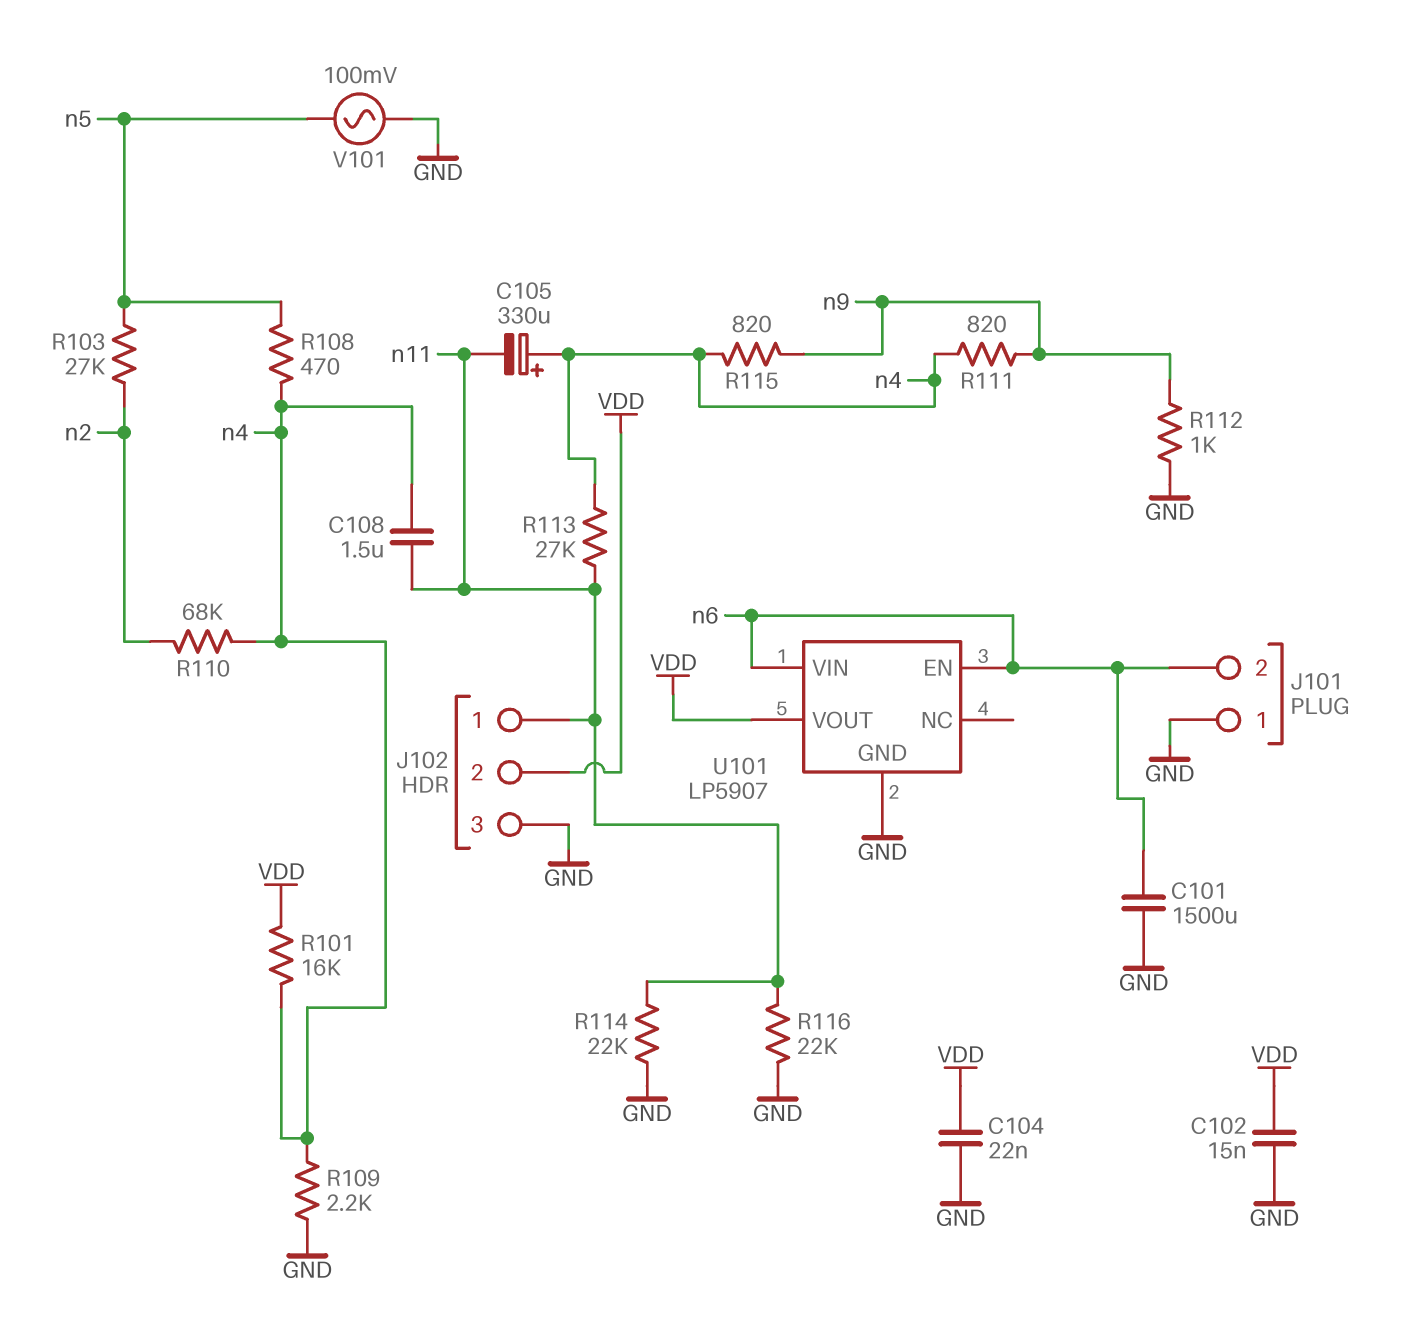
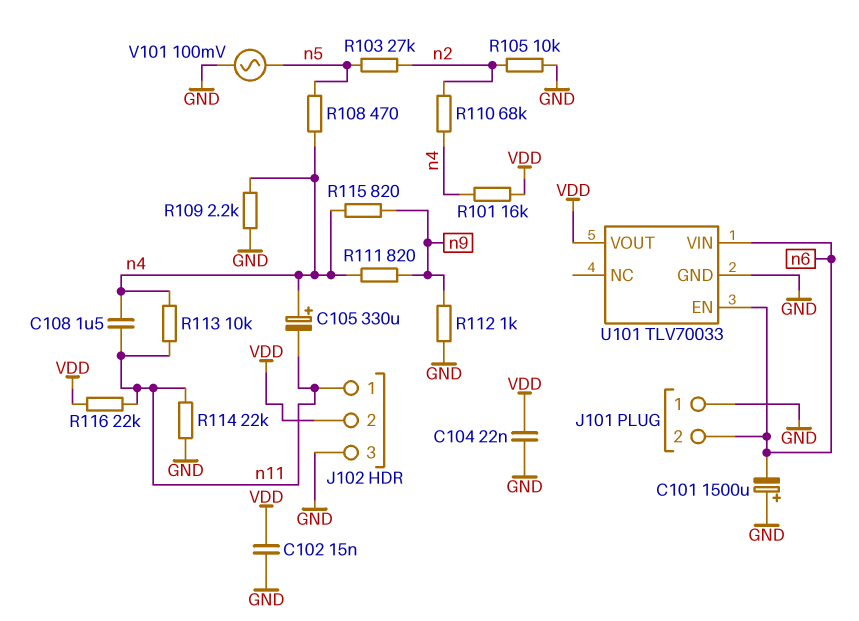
C101: 1500uF (GND, n6) -> 1500uF (plus GND, minus n6)
R105: none -> 10k (GND, n2)
R113: 27k (n4, n11) -> 10k (n4, n11)
R116: 22k (GND, n11) -> 22k (VDD, n11)
U101: LP5907 -> TLV70033

